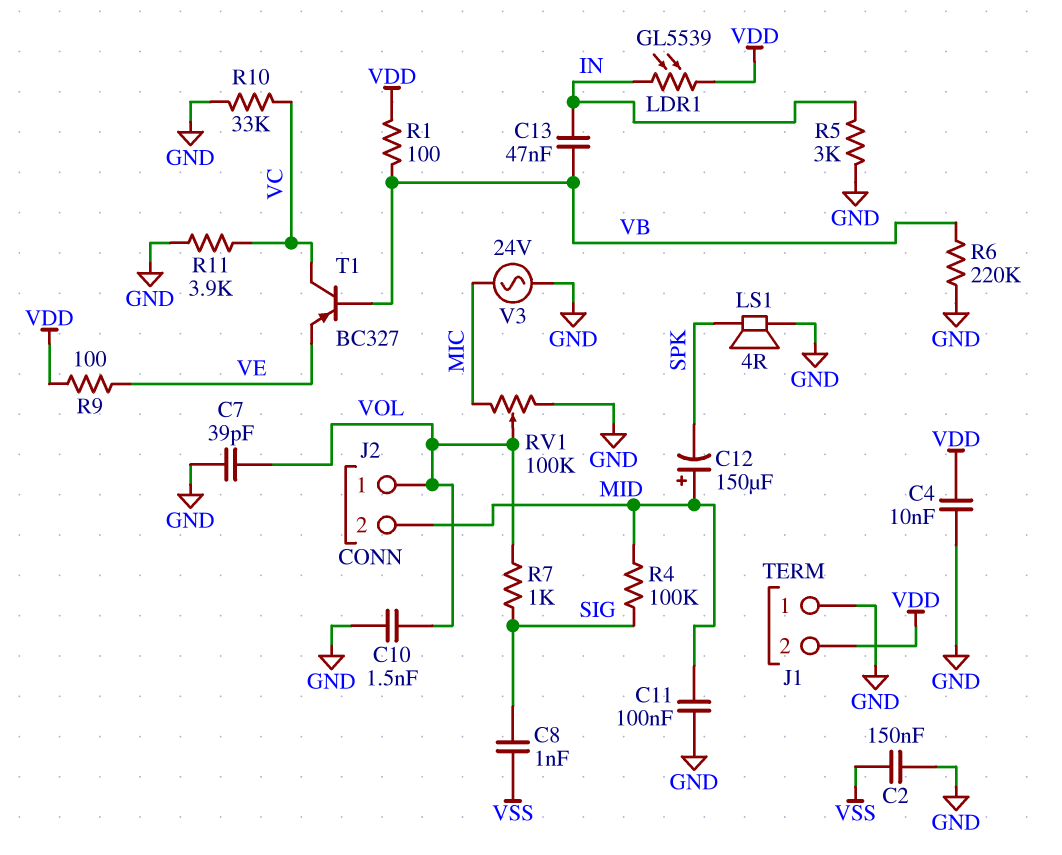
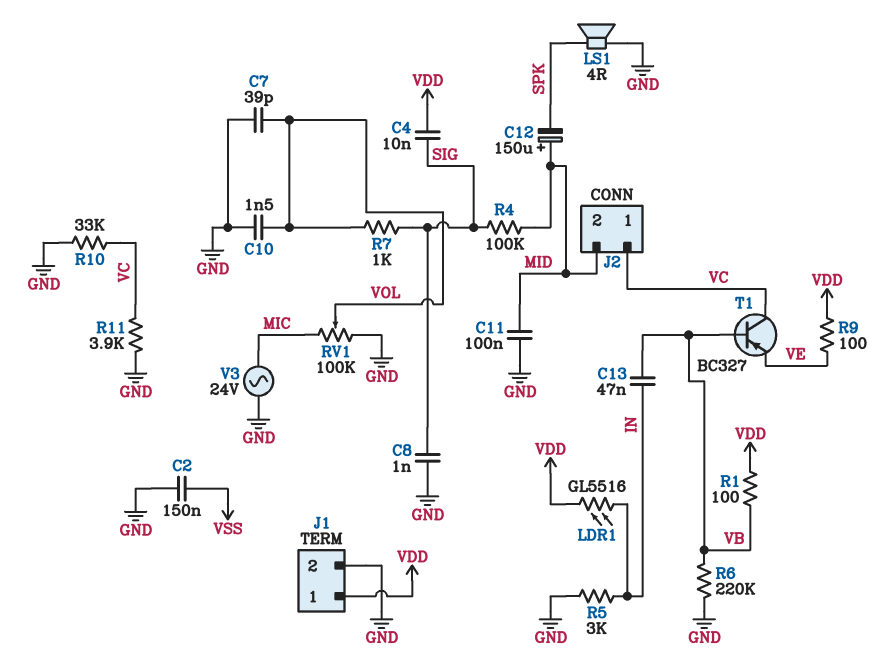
C4: 10nF (GND, VDD) -> 10nF (SIG, VDD)
C8: 1nF (SIG, VSS) -> 1nF (GND, SIG)
J1 pin 1: GND -> VDD
J1 pin 2: VDD -> GND
J2 pin 1: VOL -> VC
LDR1: GL5539 (IN, VDD) -> GL5516 (IN, VDD)

